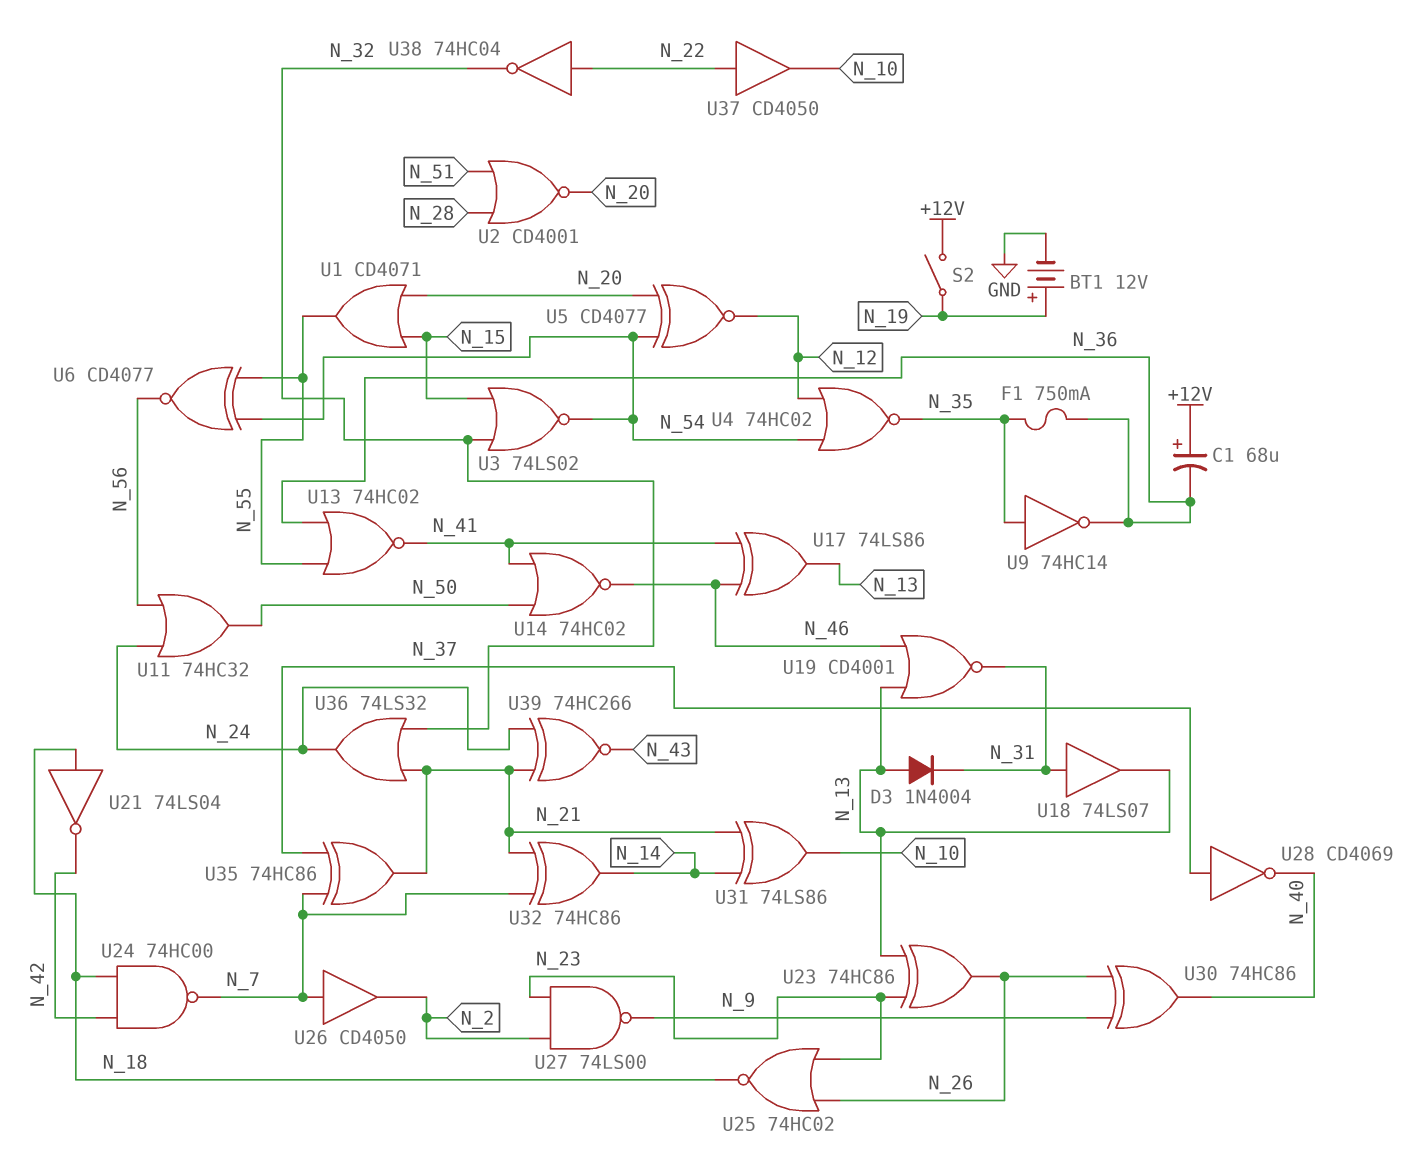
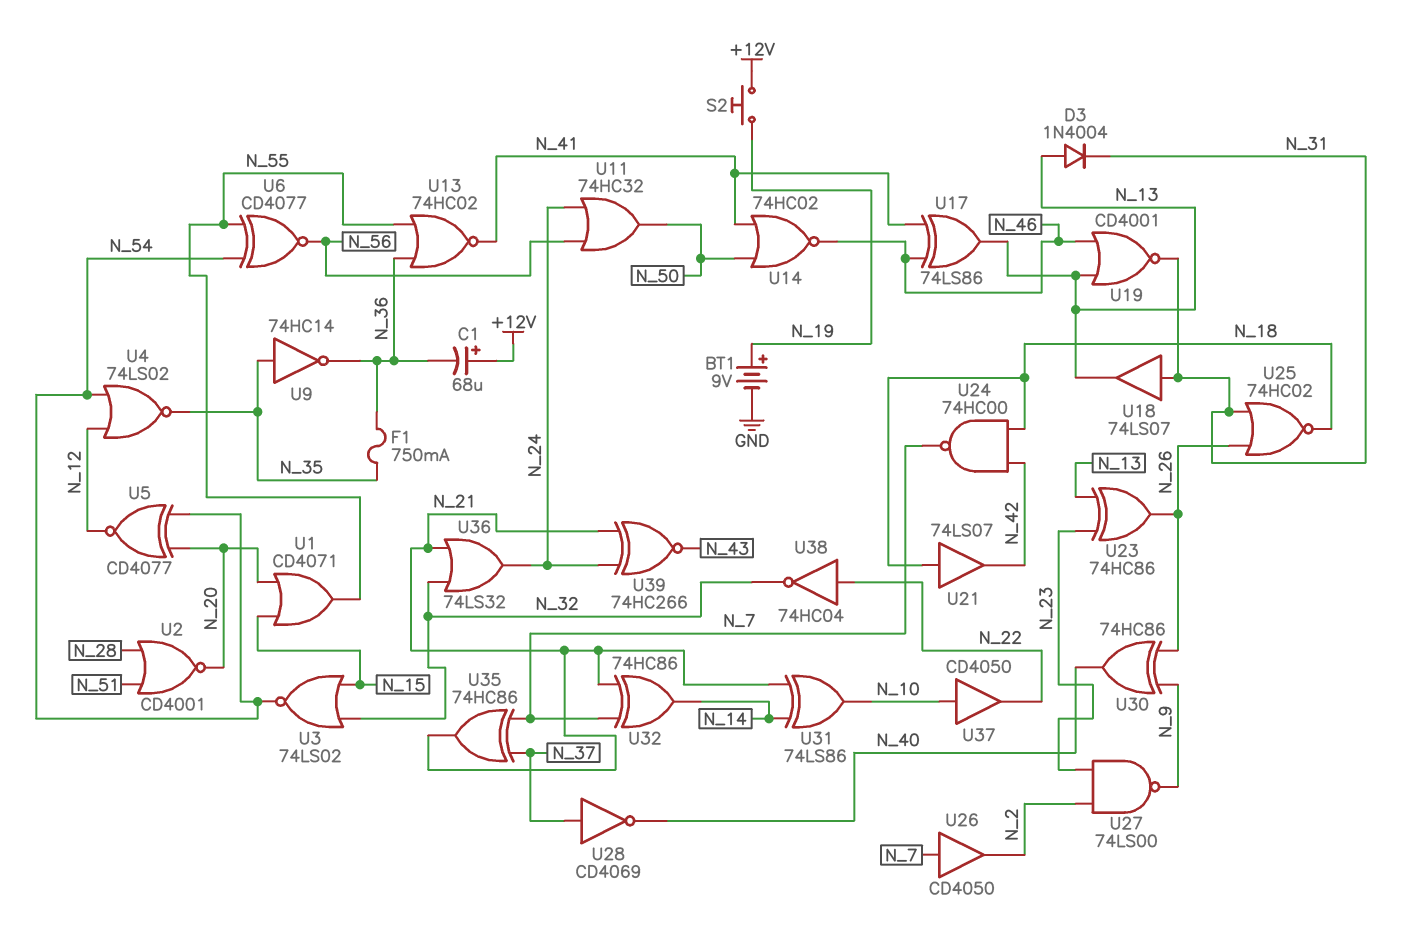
BT1: 12V (plus N_19, minus GND) -> 9V (plus N_19, minus GND)
S2: switch (+12V, N_19) -> button (+12V, N_19)
U4: NOR 74HC02 (in N_12, in N_54, out N_35) -> NOR 74LS02 (in N_12, in N_54, out N_35)
U21: NOT 74LS04 (in N_18, out N_42) -> buffer 74LS07 (in N_18, out N_42)
U25: NOR 74HC02 (in N_23, in N_26, out N_18) -> NOR 74HC02 (in N_26, in N_31, out N_18)
U37: buffer CD4050 (in N_22, out N_10) -> buffer CD4050 (in N_10, out N_22)

